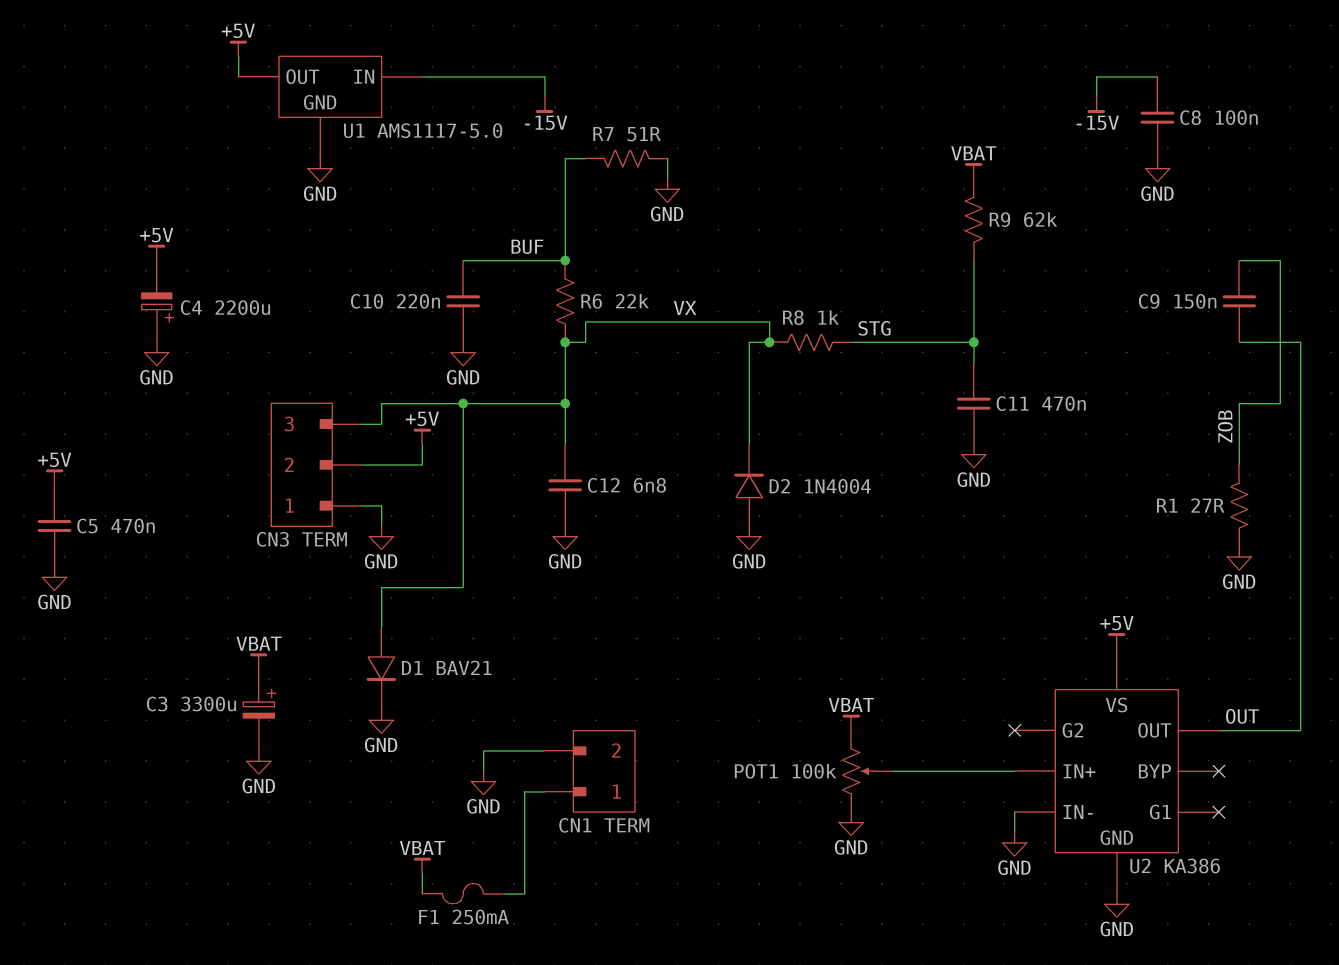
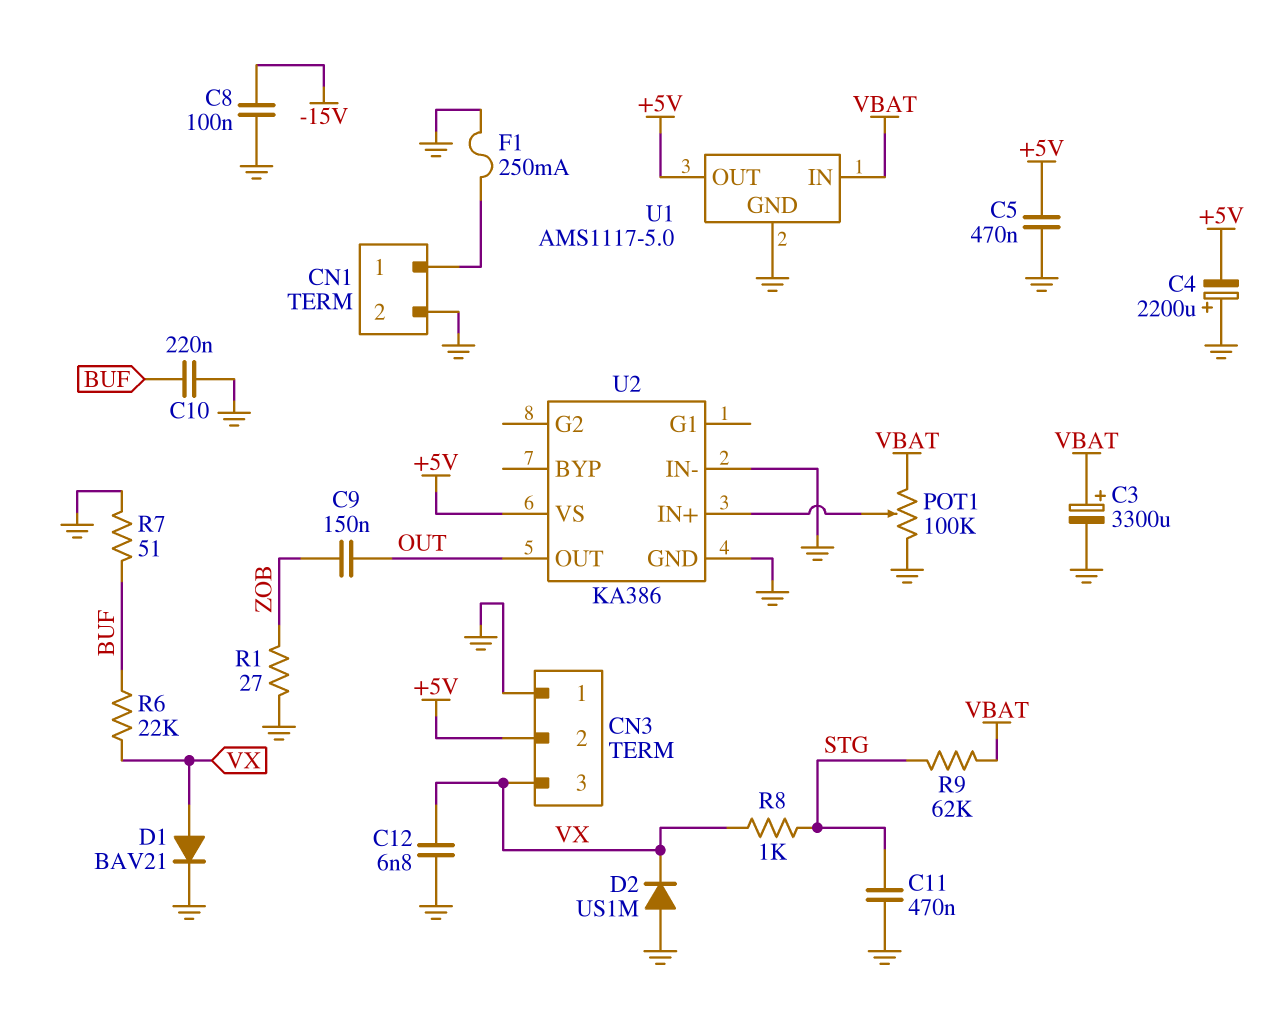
D2: diode 1N4004 (A GND, K VX) -> diode US1M (A GND, K VX)
F1: 250mA (CN1/1, VBAT) -> 250mA (CN1/1, GND)
U1 pin IN: -15V -> VBAT

